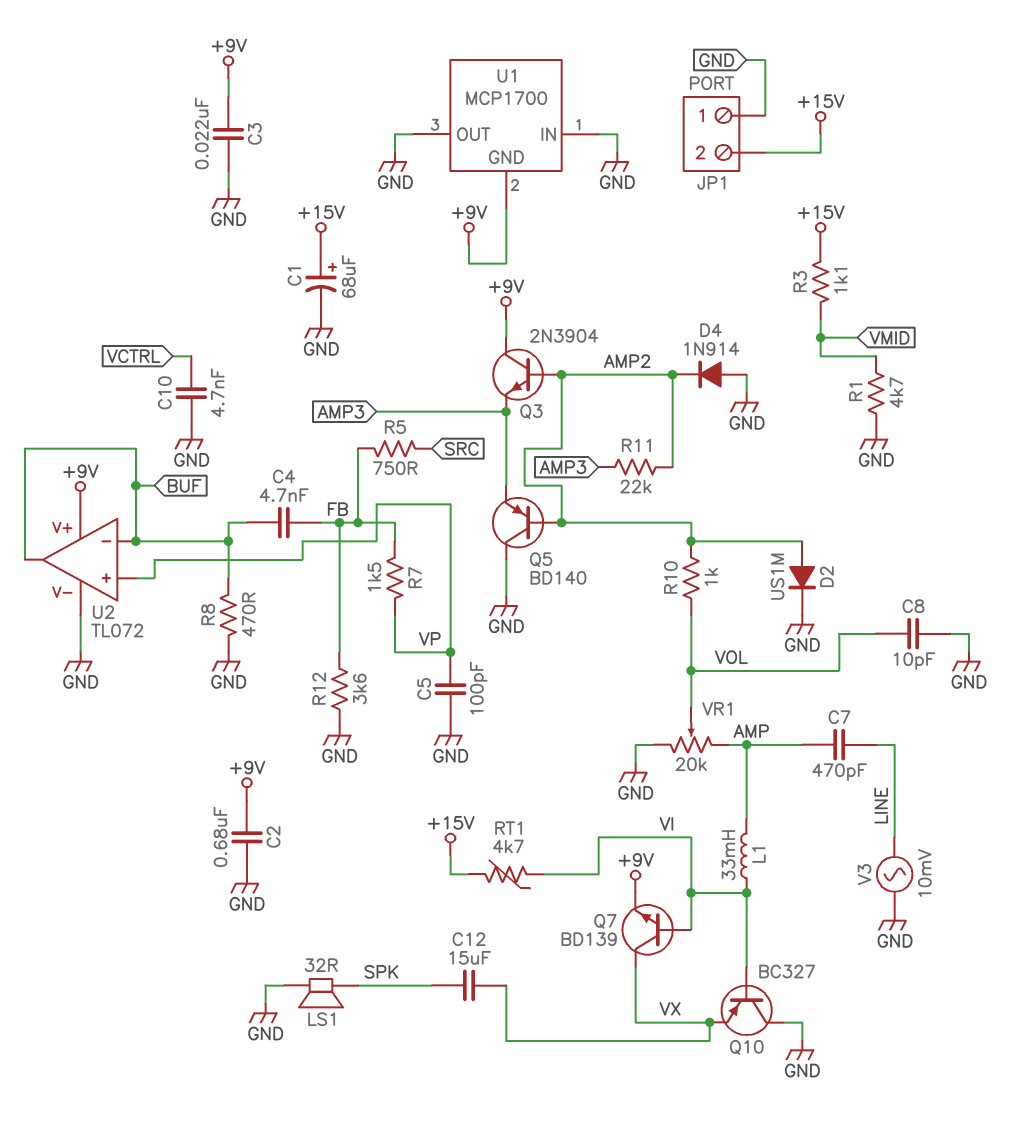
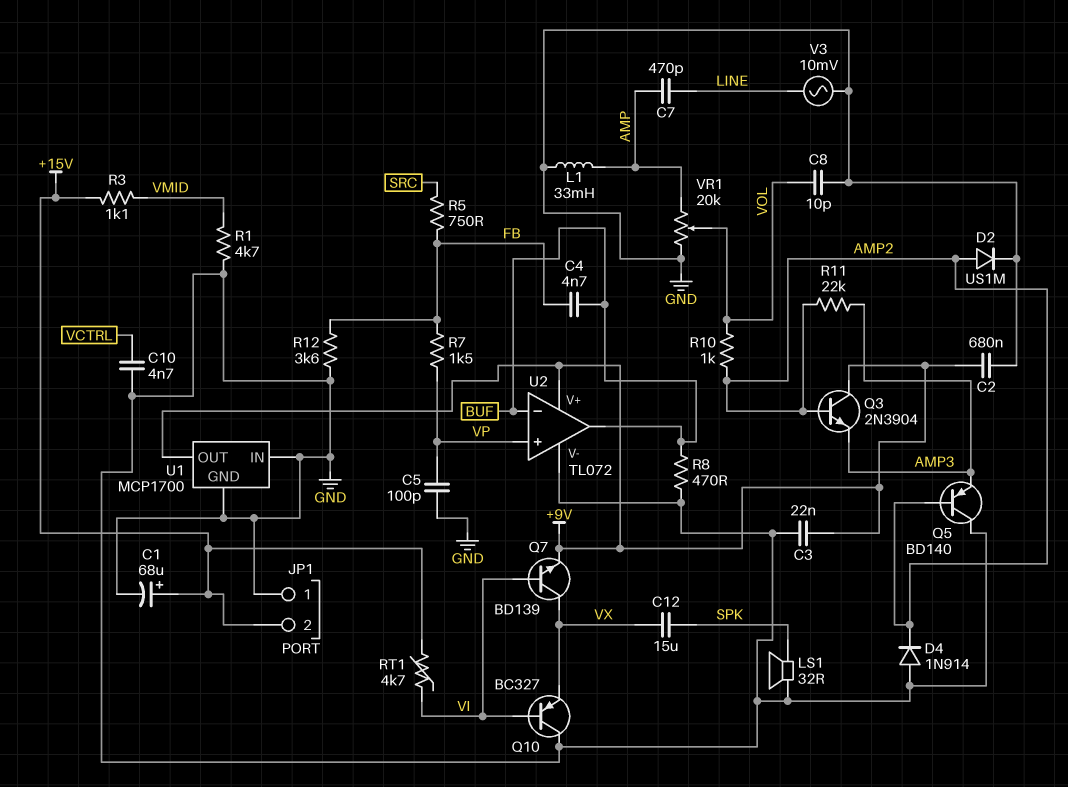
L1: 33mH (AMP, VI) -> 33mH (AMP, GND)
U1 pin GND: +9V -> GND
U1 pin OUT: GND -> +9V

